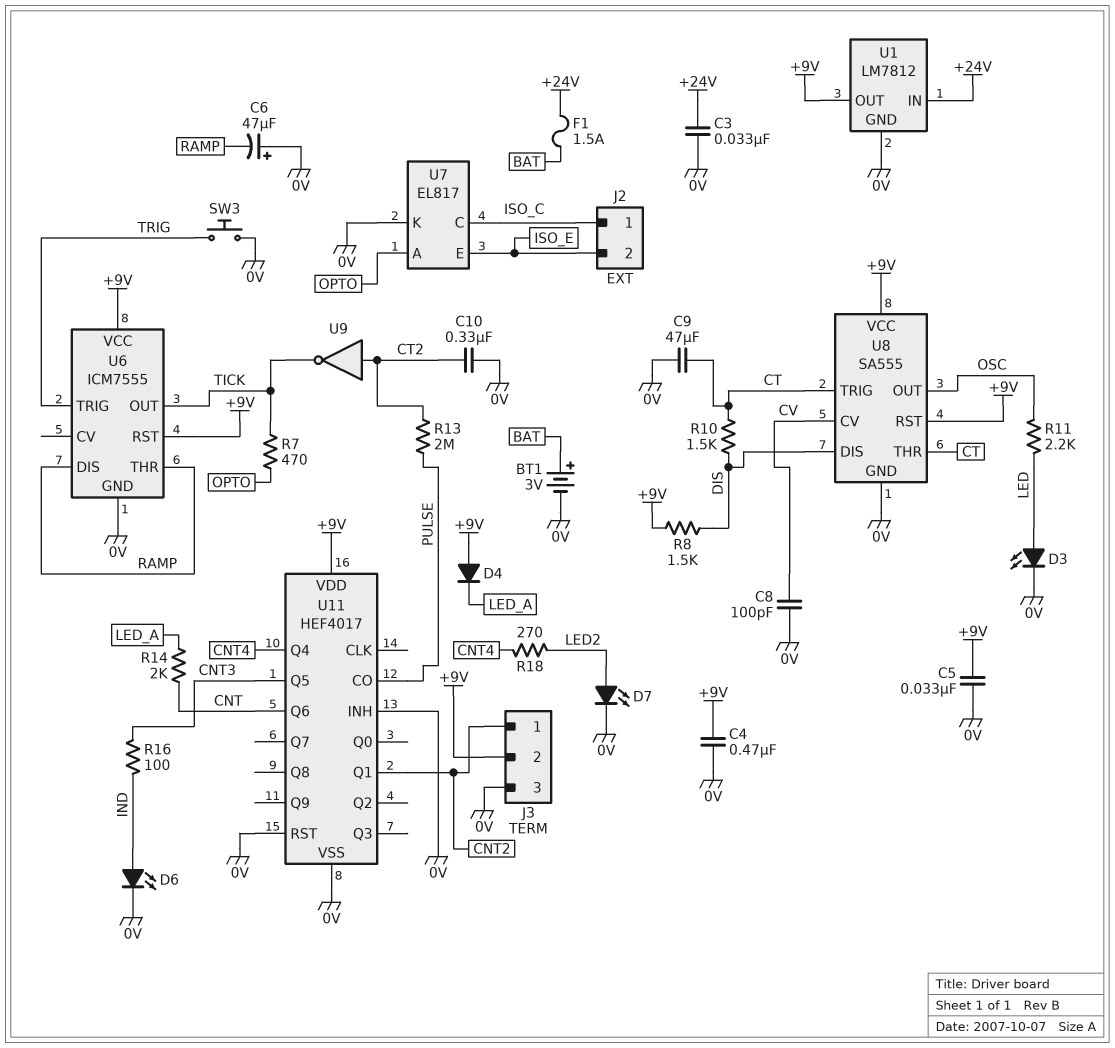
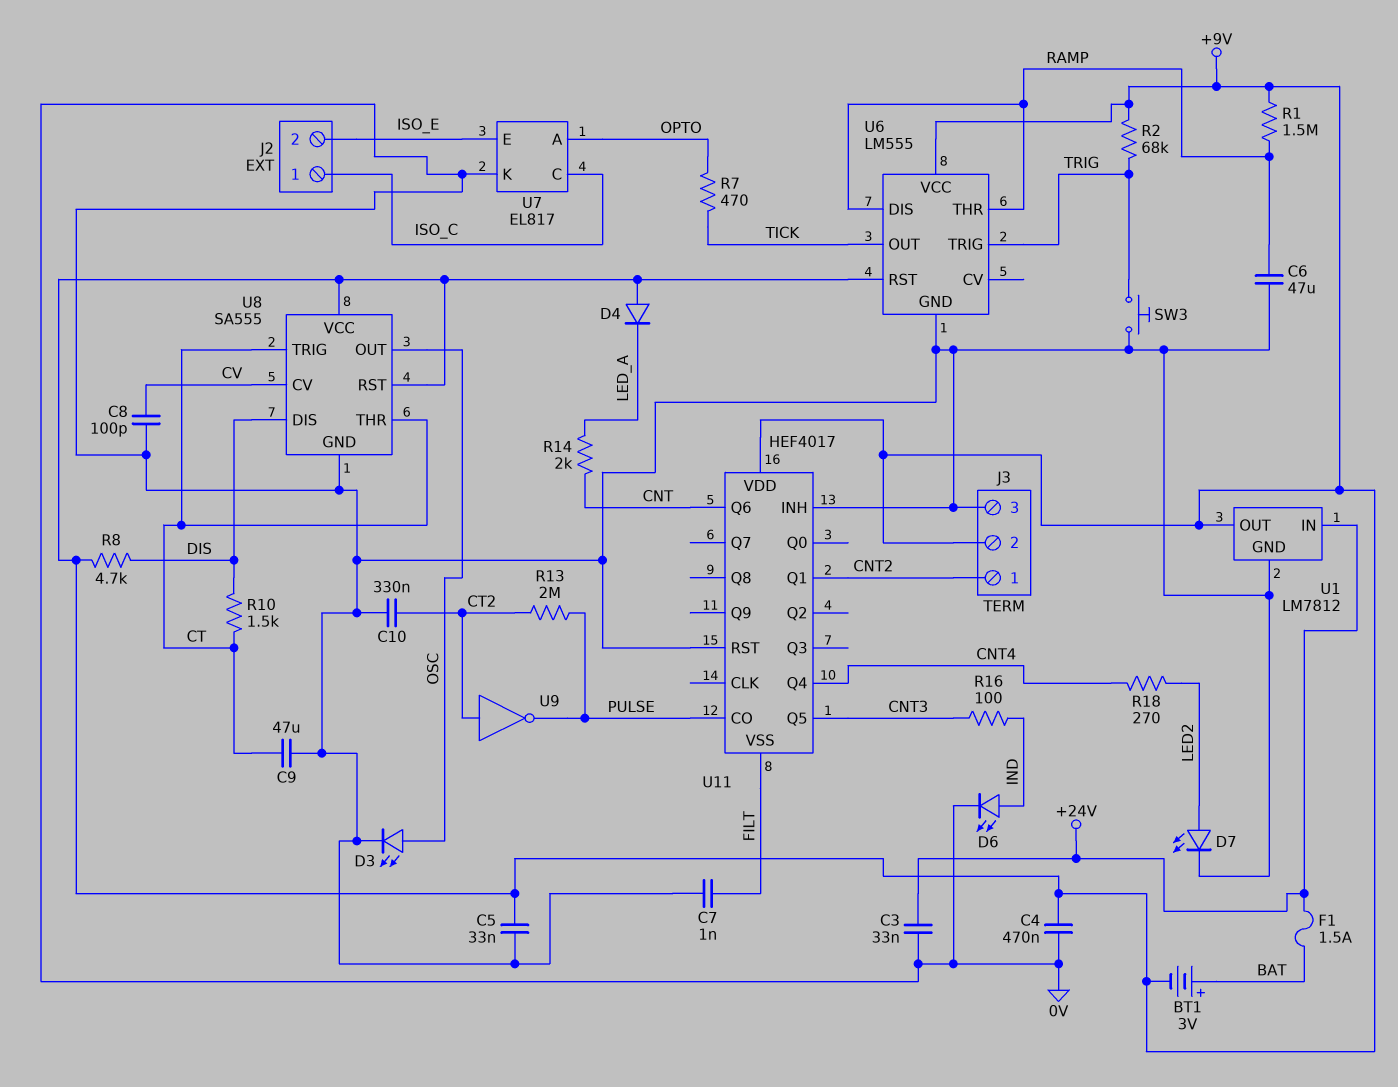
BT1: 3V (plus BAT, minus 0V) -> 3V (plus BAT, minus +9V)
C6: 47uF (plus 0V, minus RAMP) -> 47uF (0V, RAMP)
C7: none -> 1nF (0V, FILT)
D3: LED (A LED, K 0V) -> LED (A OSC, K 0V)
R1: none -> 1.5M (+9V, RAMP)
R2: none -> 68k (+9V, TRIG)
R8: 1.5k (+9V, DIS) -> 4.7k (+9V, DIS)
R11: 2.2k (LED, OSC) -> none
U6: ICM7555 -> LM555
U9: NOT (in CT2, out TICK) -> NOT (in CT2, out PULSE)
U11 pin VSS: 0V -> FILT

